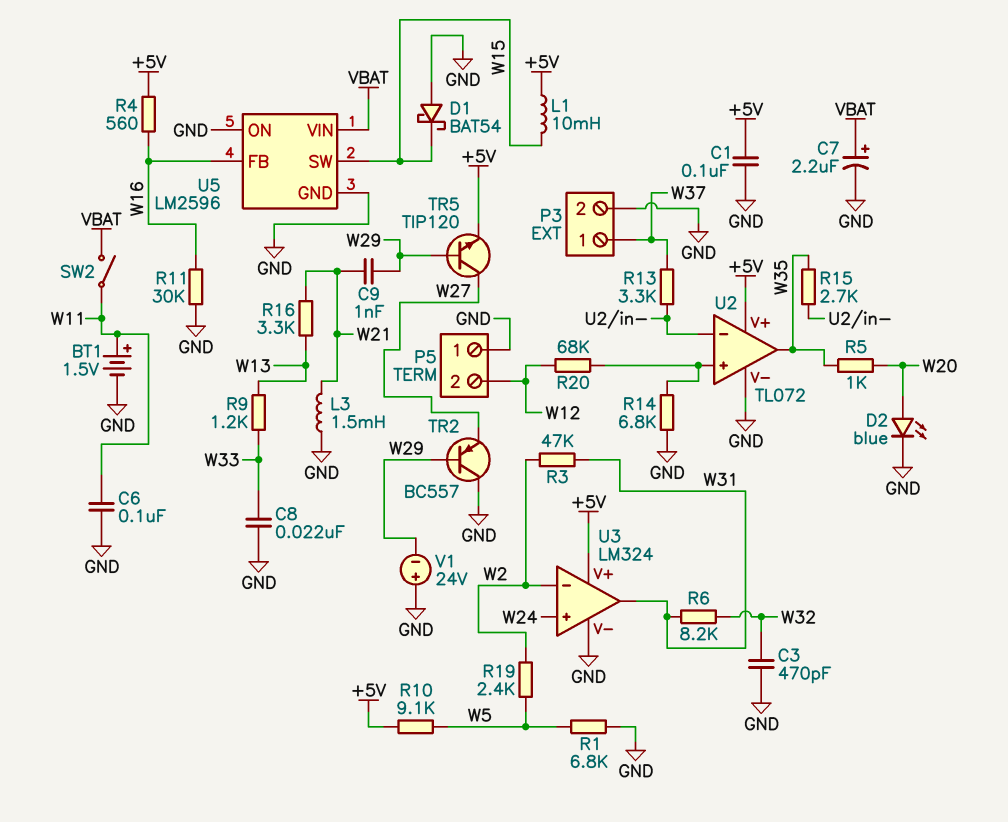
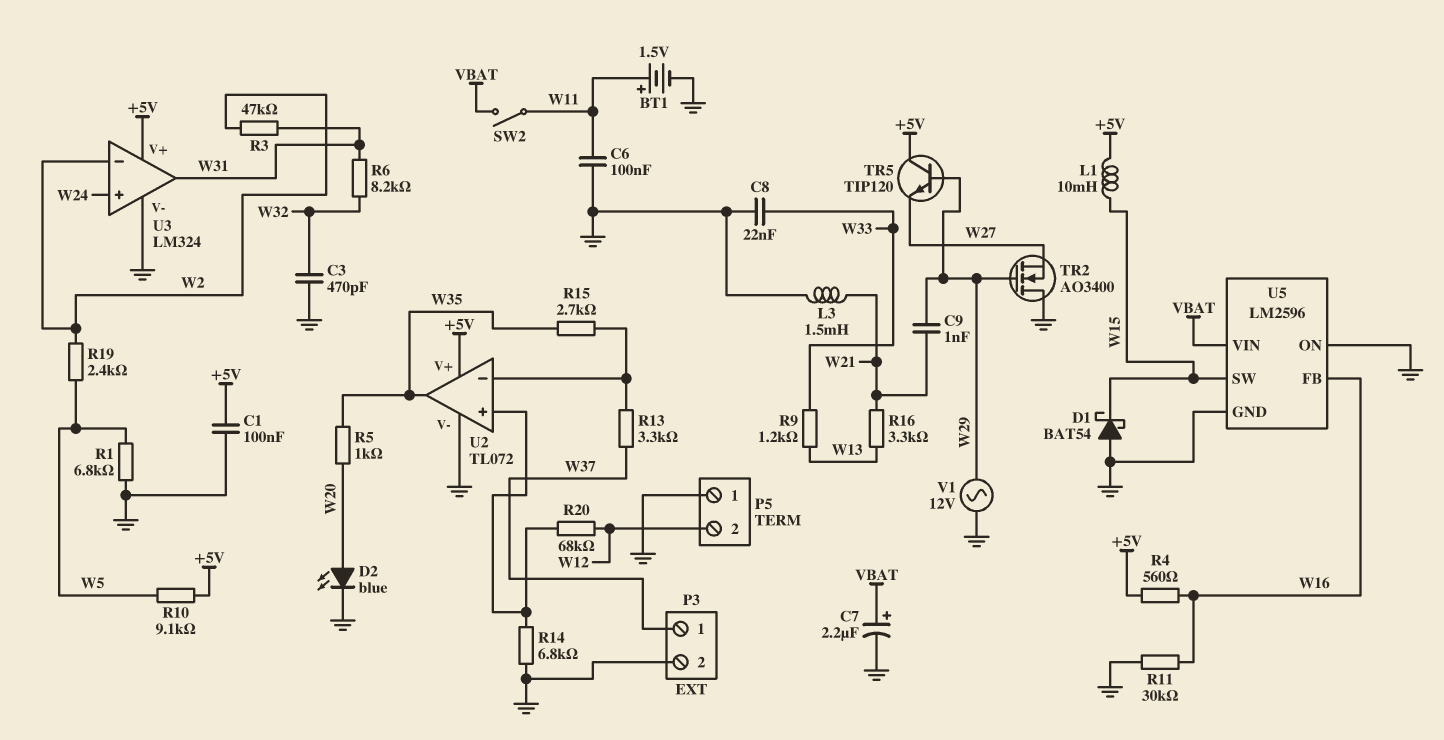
TR2: PNP BC557 (B W29, C GND, E W27) -> NMOS AO3400 (G W29, D GND, S W27)
TR5: NPN TIP120 (B W29, C W27, E +5V) -> NPN TIP120 (B W29, C +5V, E W27)
V1: 24V (plus GND, minus W29) -> AC 12V (GND, W29)

